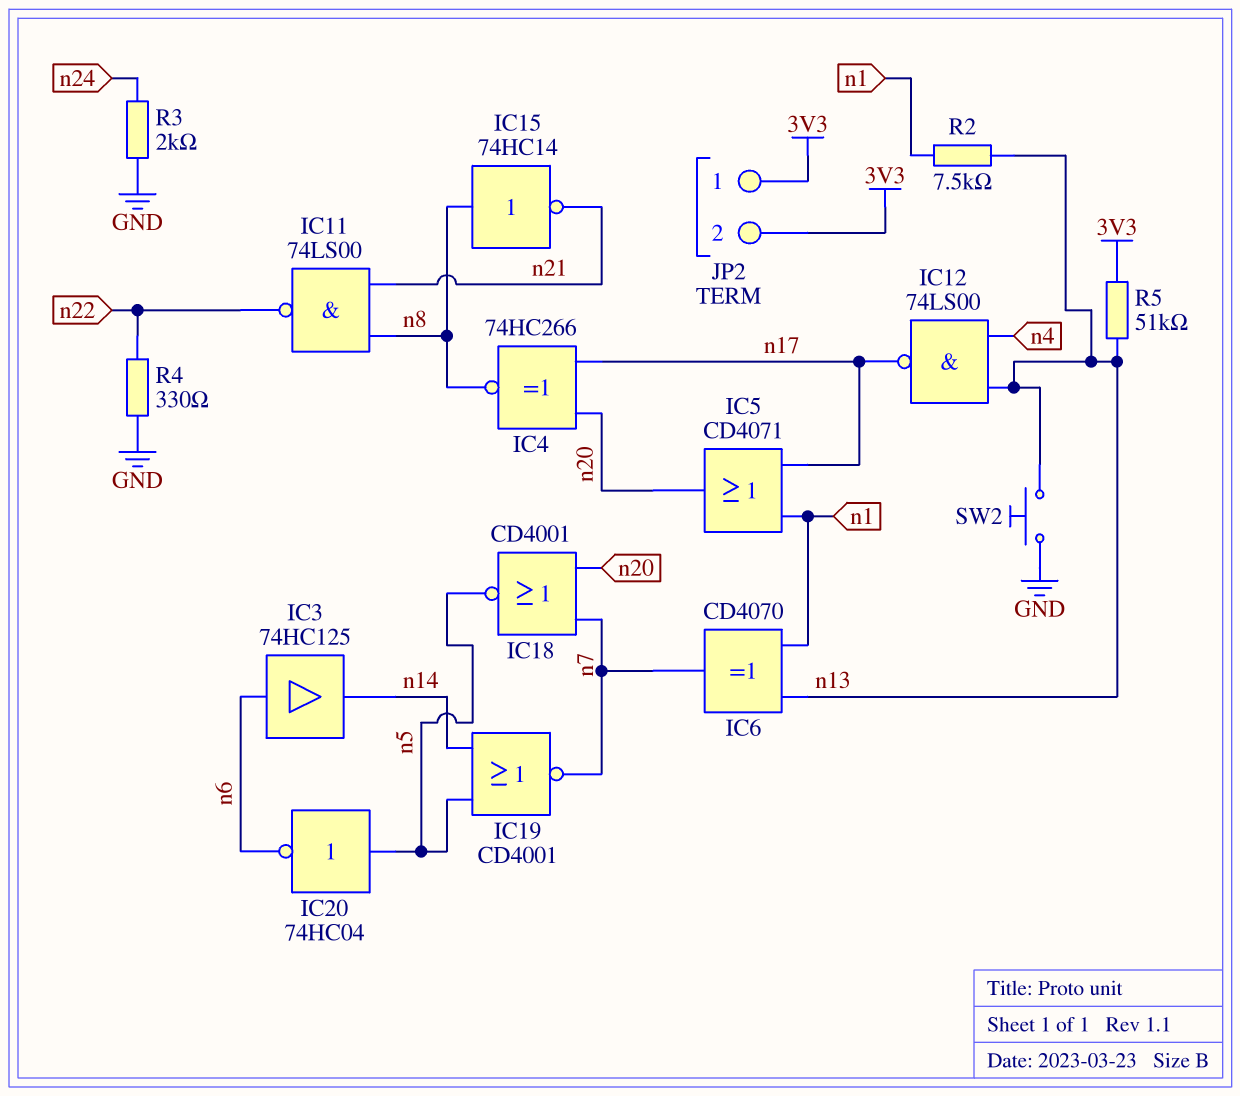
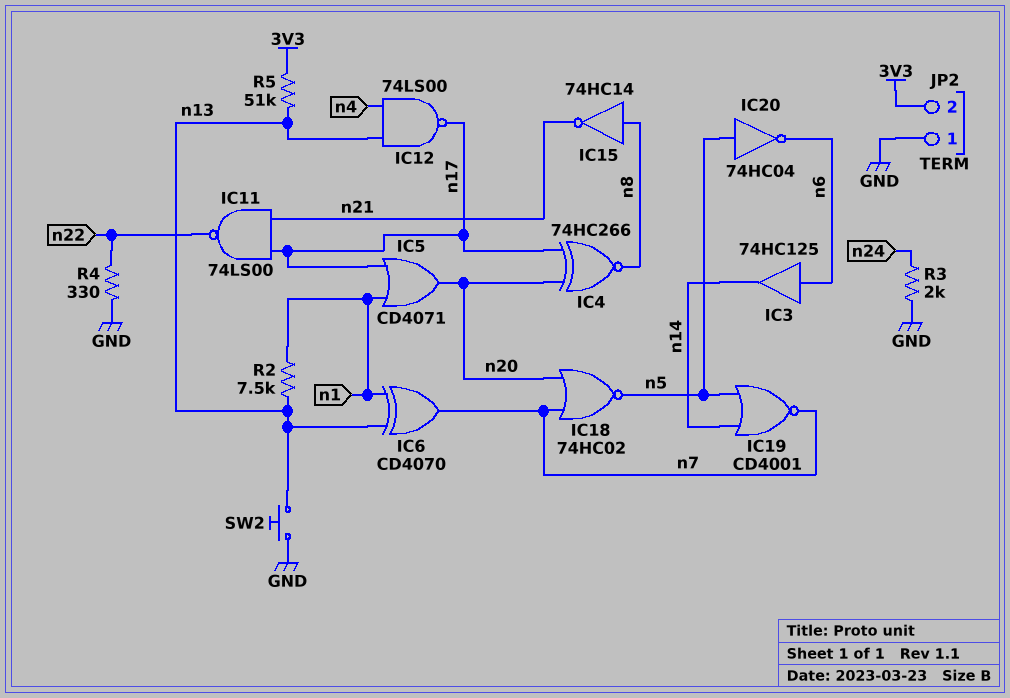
IC11: NAND 74LS00 (in n8, in n21, out n22) -> NAND 74LS00 (in n17, in n21, out n22)
IC18: NOR CD4001 (in n7, in n20, out n5) -> NOR 74HC02 (in n7, in n20, out n5)
JP2 pin 1: 3V3 -> GND

